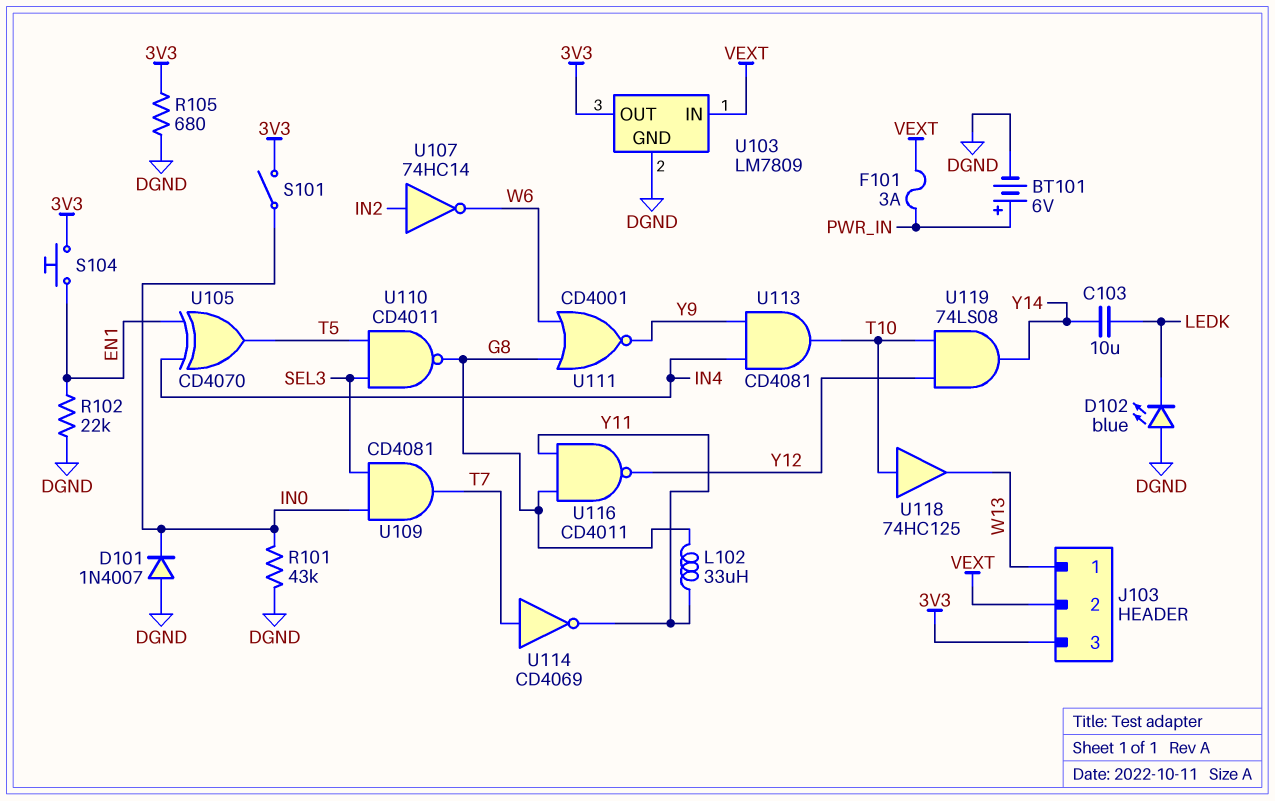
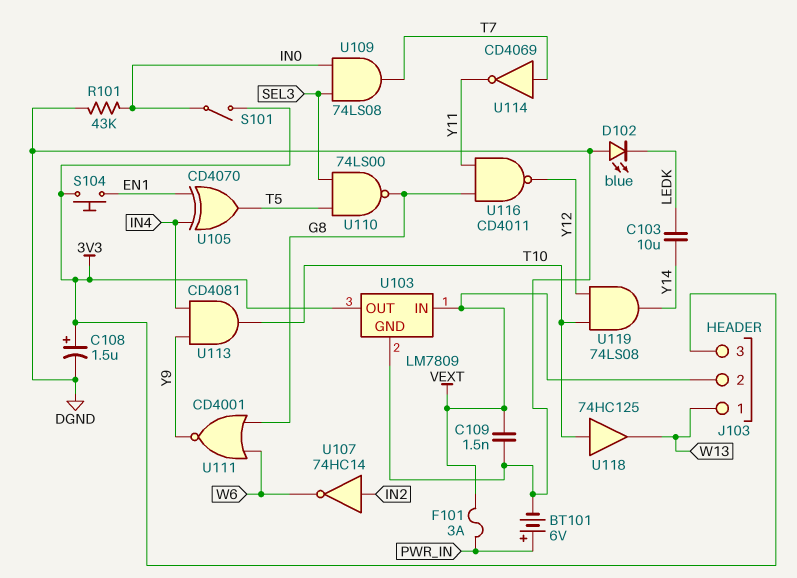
C108: none -> 1.5uF (plus 3V3, minus DGND)
C109: none -> 1.5nF (DGND, VEXT)
D101: diode 1N4007 (A DGND, K IN0) -> none
L102: 33uH (G8, Y11) -> none
R102: 22k (DGND, EN1) -> none
R105: 680 (3V3, DGND) -> none
U109: AND CD4081 (in IN0, in SEL3, out T7) -> AND 74LS08 (in IN0, in SEL3, out T7)
U110: NAND CD4011 (in SEL3, in T5, out G8) -> NAND 74LS00 (in SEL3, in T5, out G8)

